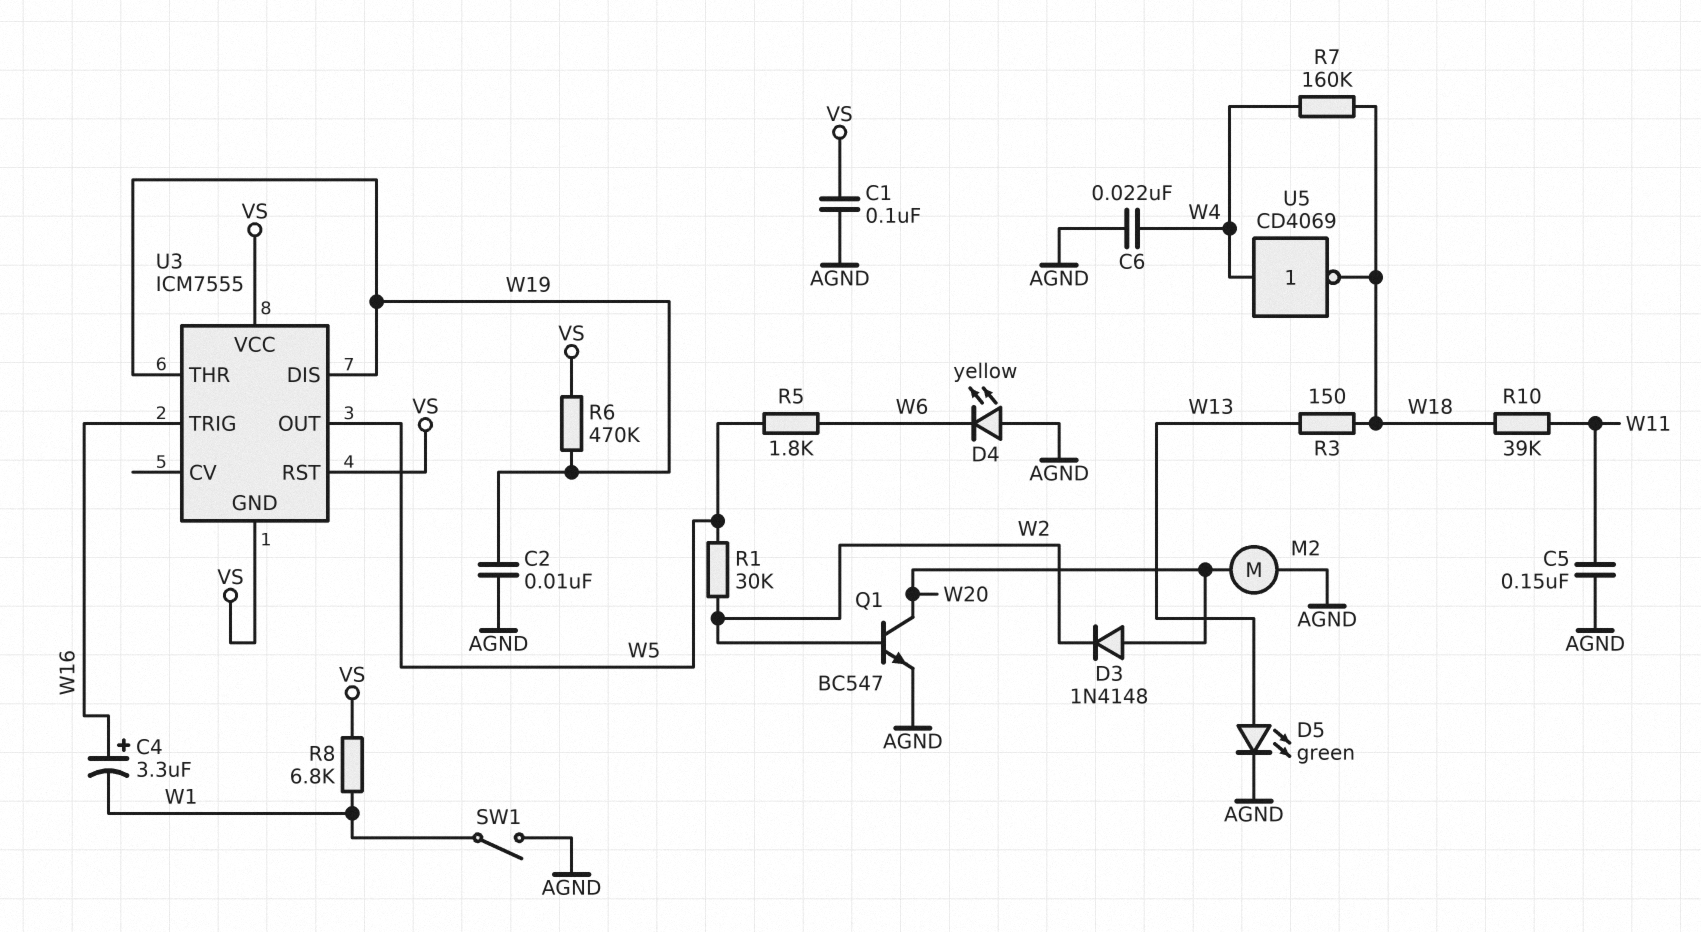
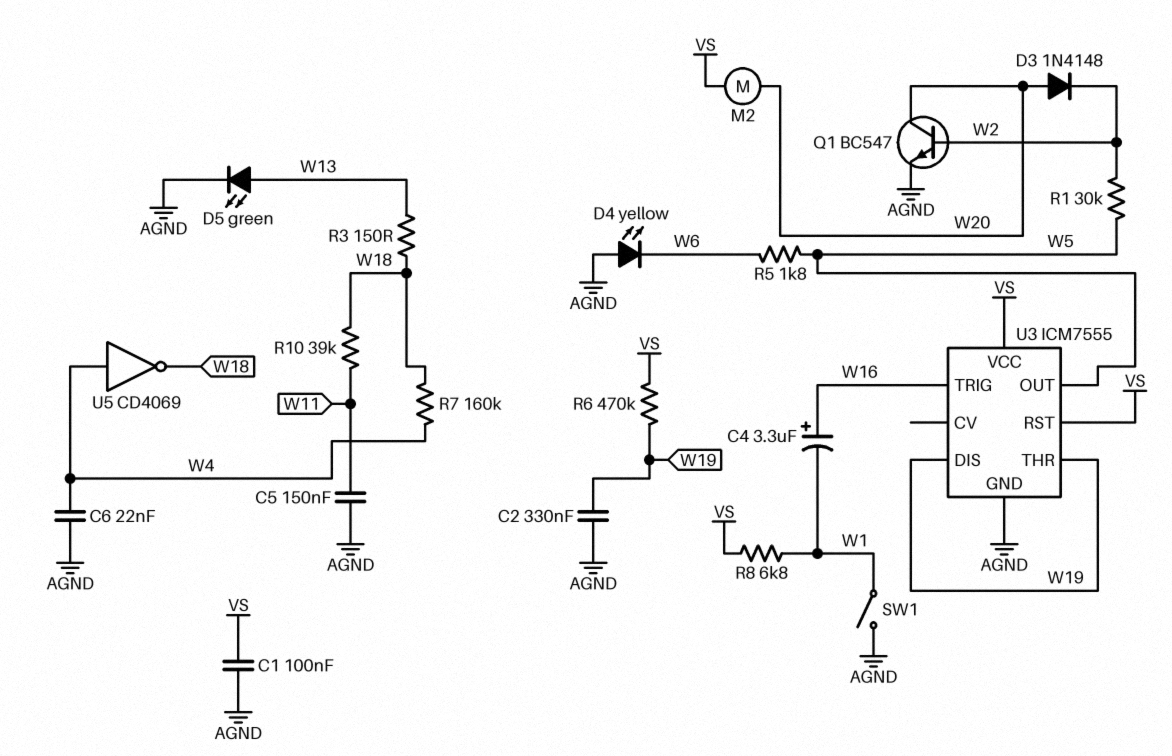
C2: 10nF (AGND, W19) -> 330nF (AGND, W19)
M2: motor (AGND, W20) -> motor (VS, W20)
U3 pin GND: VS -> AGND

